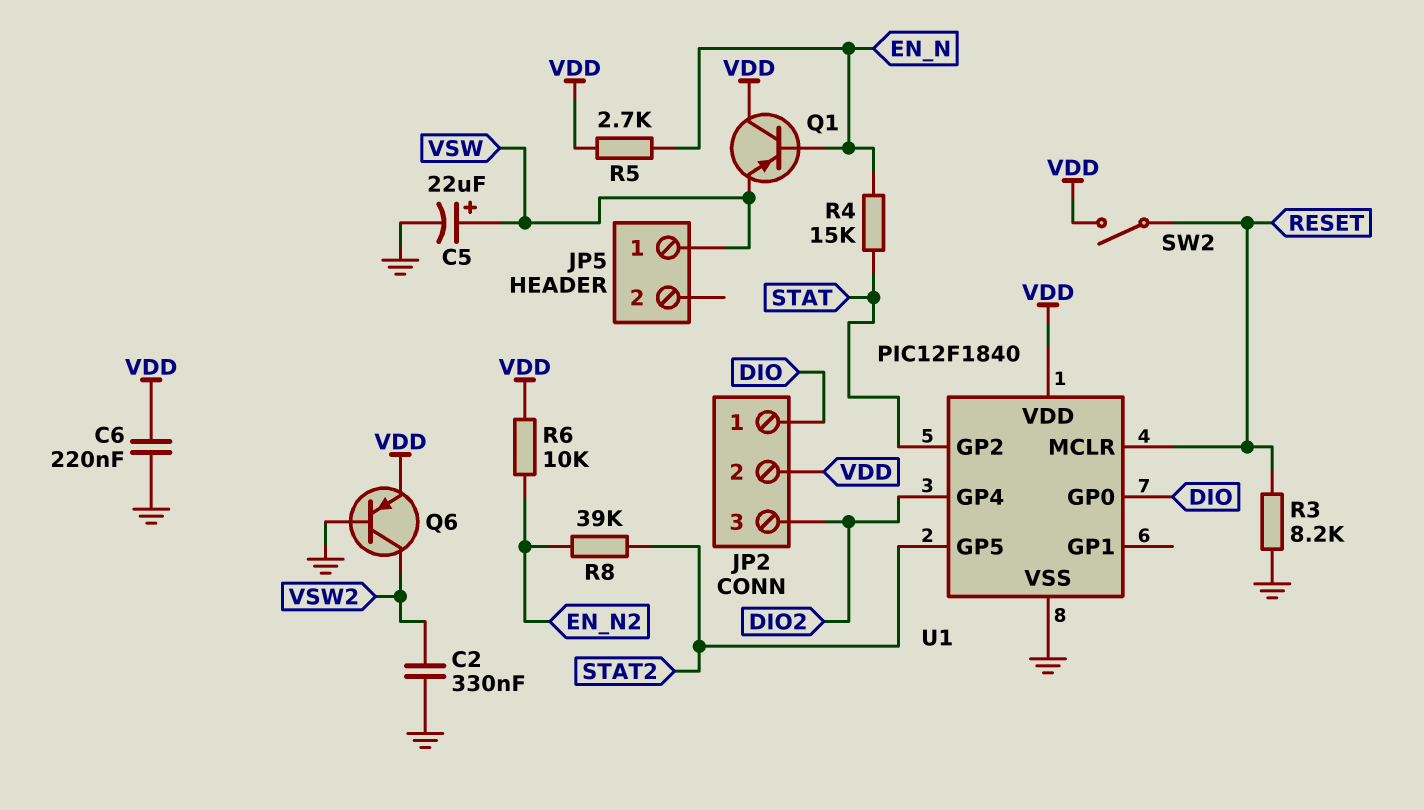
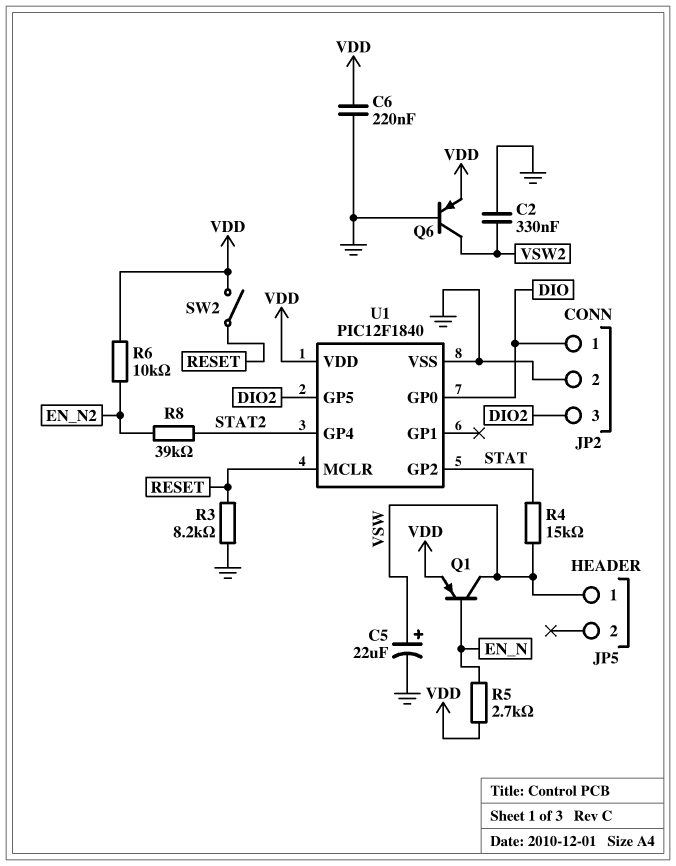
JP2 pin 2: VDD -> GND
Q1: PNP (B EN_N, C VDD, E VSW) -> PNP (B EN_N, C VSW, E VDD)
R4: 15k (EN_N, STAT) -> 15k (STAT, VSW)
U1 pin GP4: DIO2 -> STAT2
U1 pin GP5: STAT2 -> DIO2

